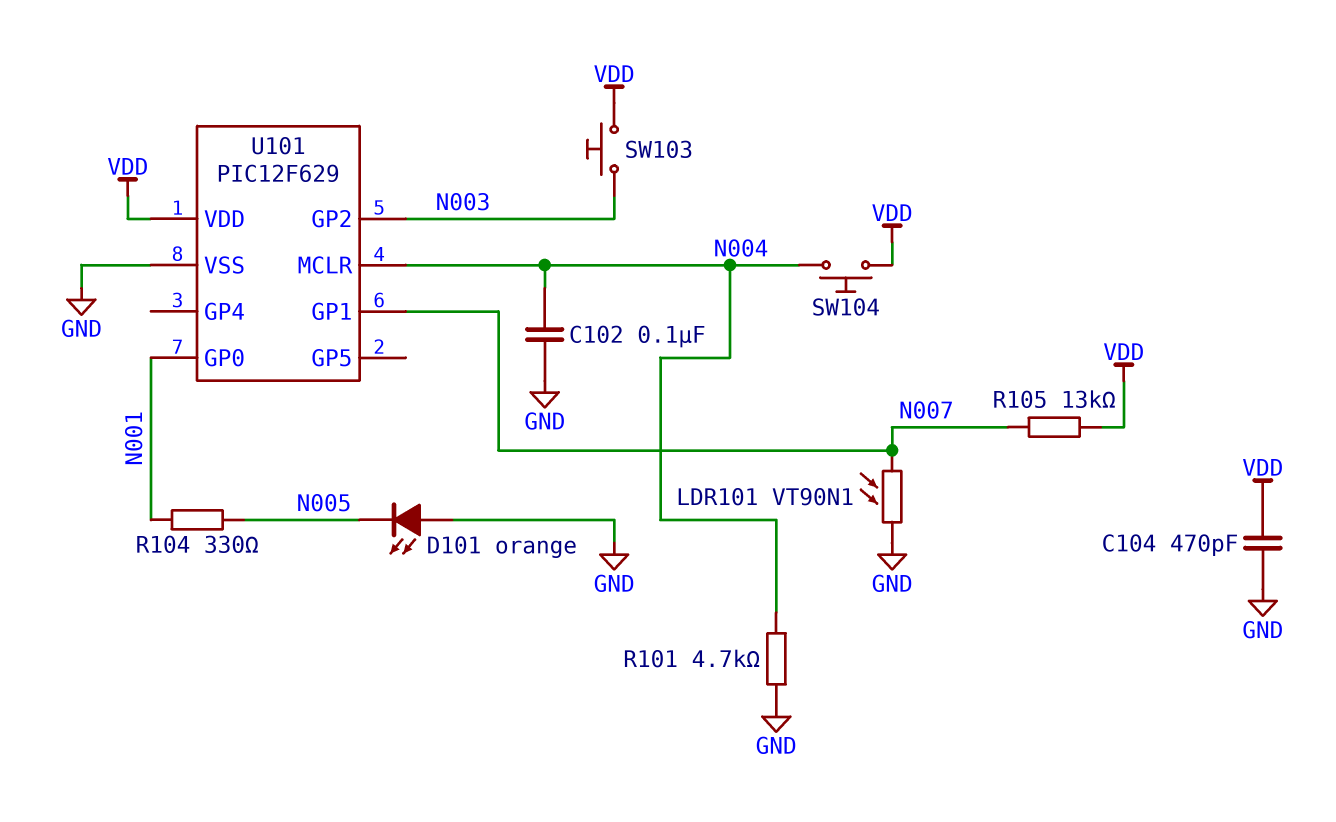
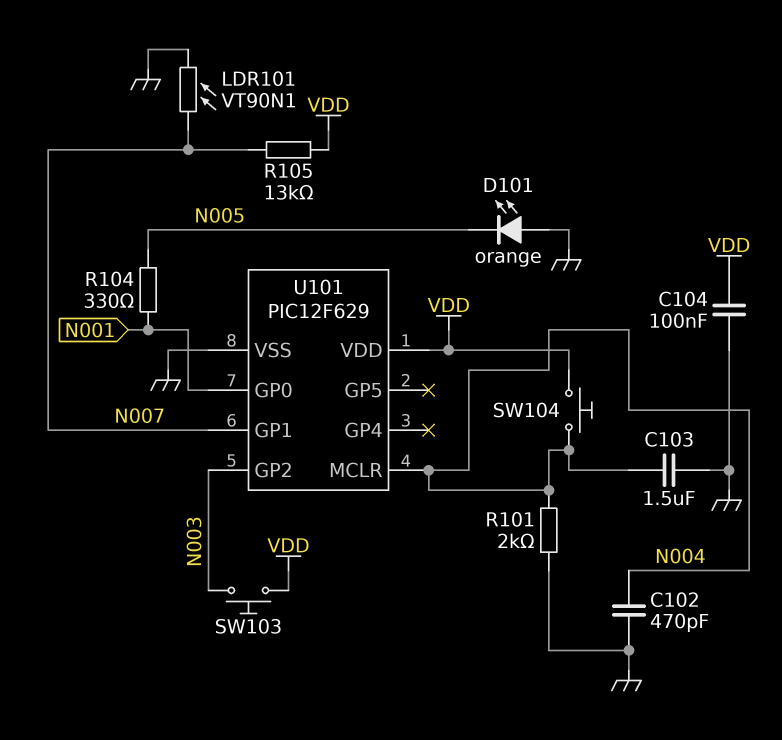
C102: 100nF (GND, N004) -> 470pF (GND, N004)
C103: none -> 1.5uF (GND, N004)
C104: 470pF (GND, VDD) -> 100nF (GND, VDD)
R101: 4.7k (GND, N004) -> 2k (GND, N004)

